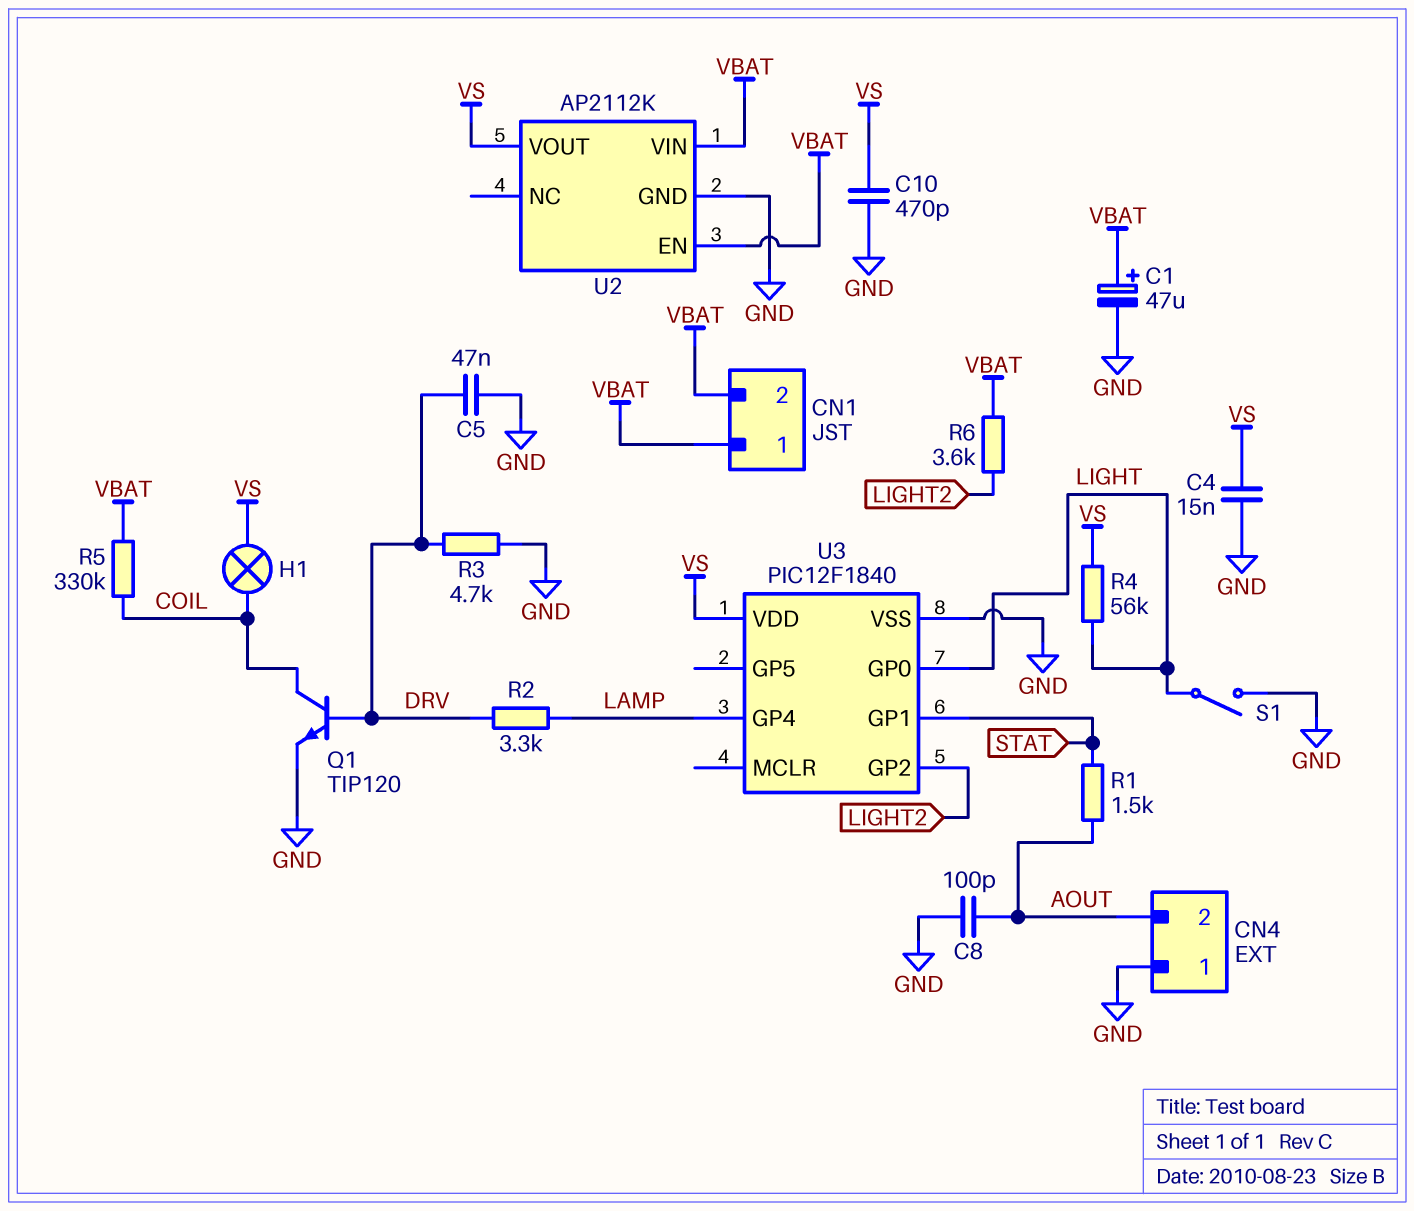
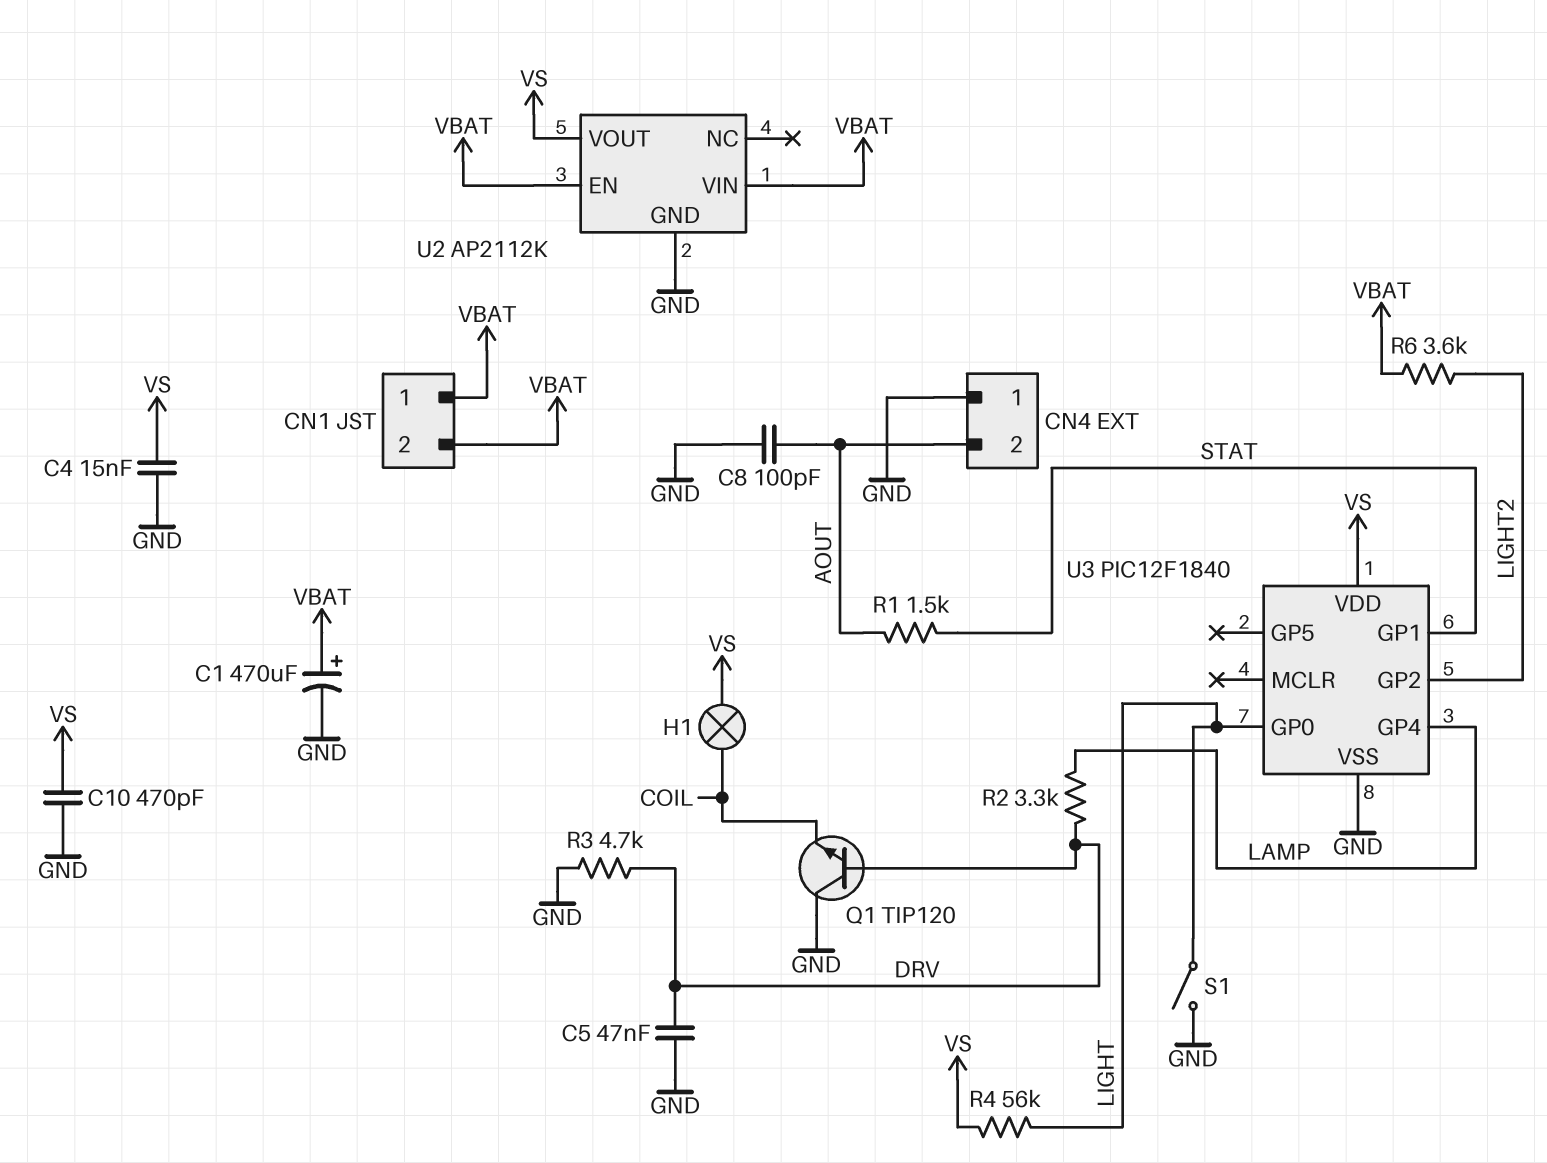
C1: 47uF (plus VBAT, minus GND) -> 470uF (plus VBAT, minus GND)
Q1: NPN TIP120 (B DRV, C COIL, E GND) -> NPN TIP120 (B DRV, C GND, E COIL)
R5: 330k (COIL, VBAT) -> none

